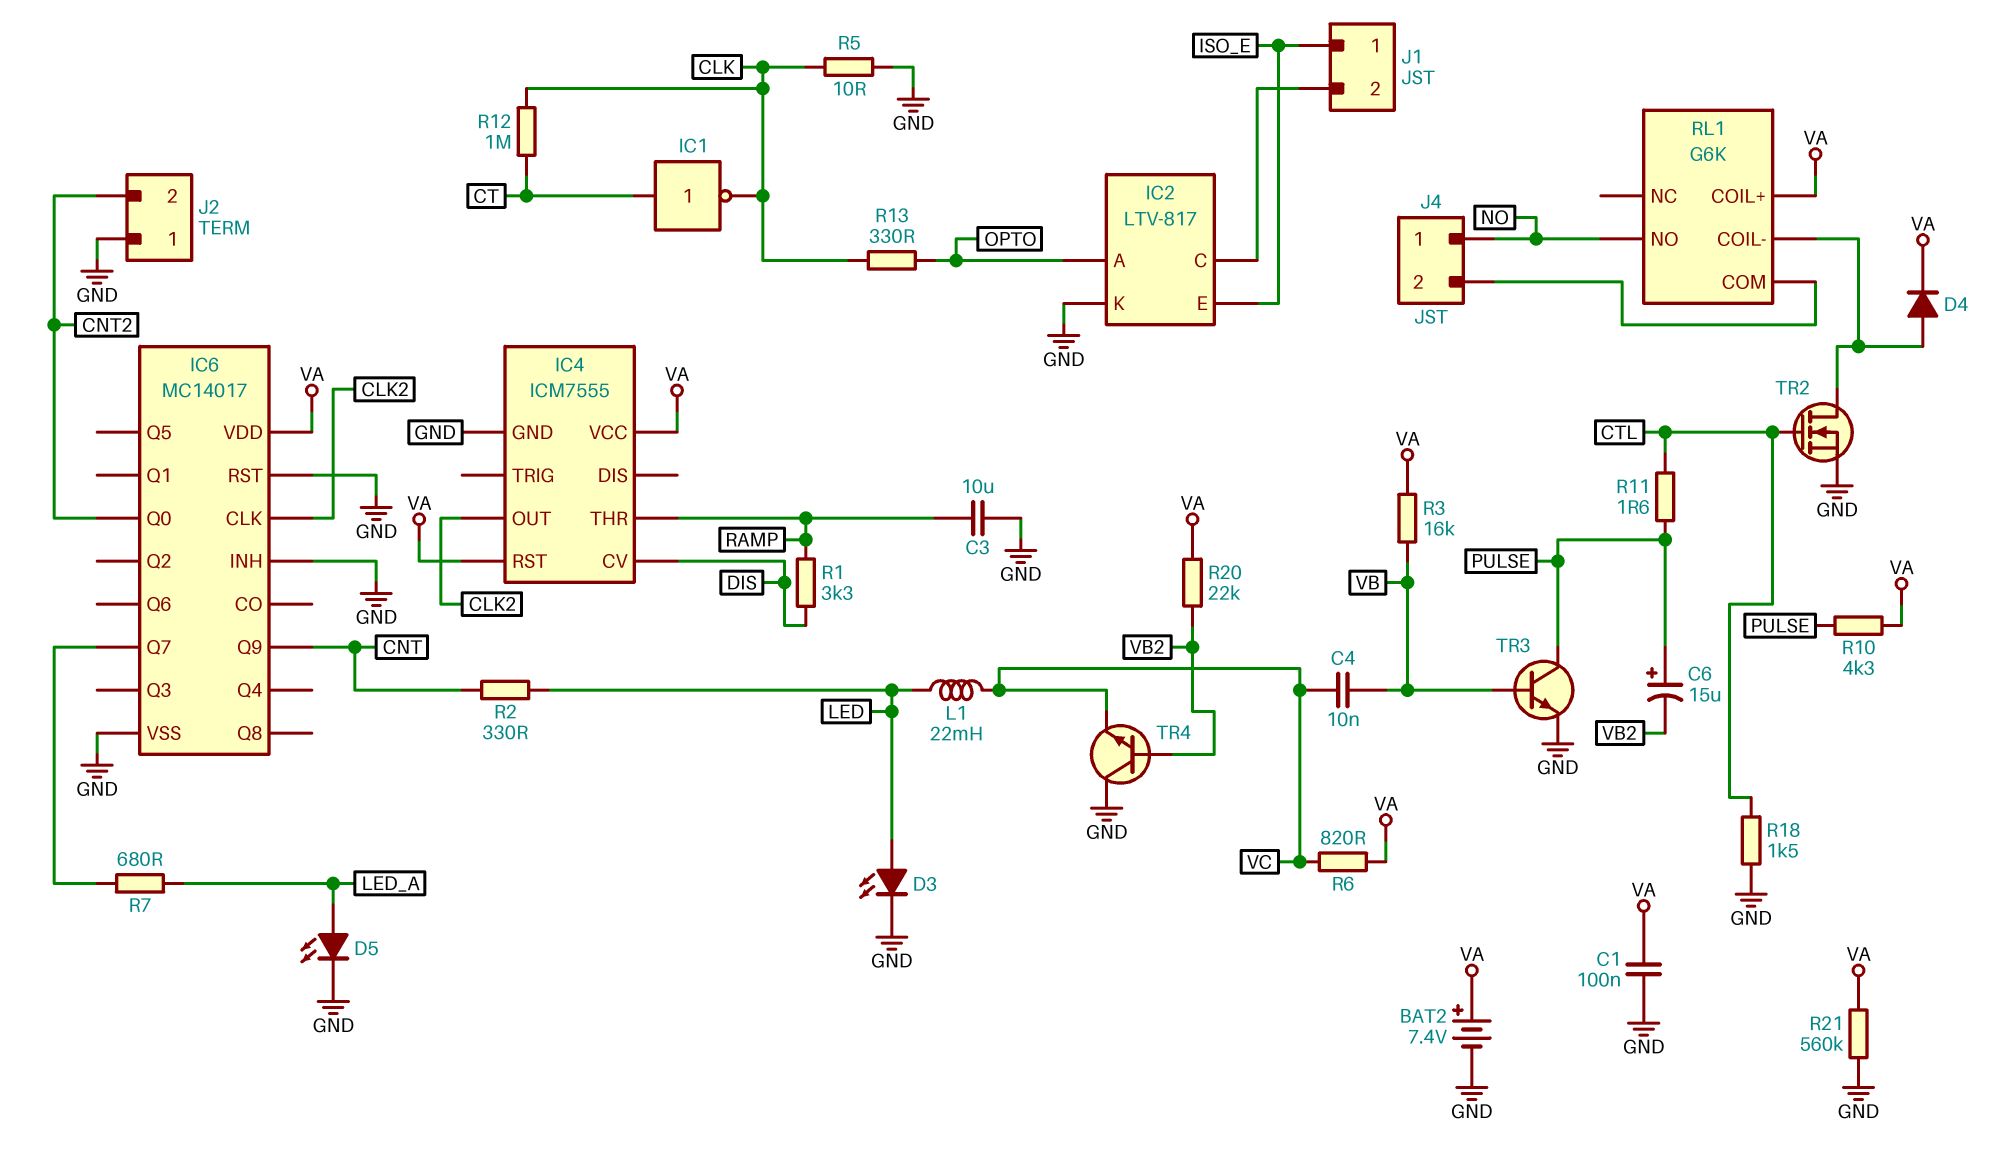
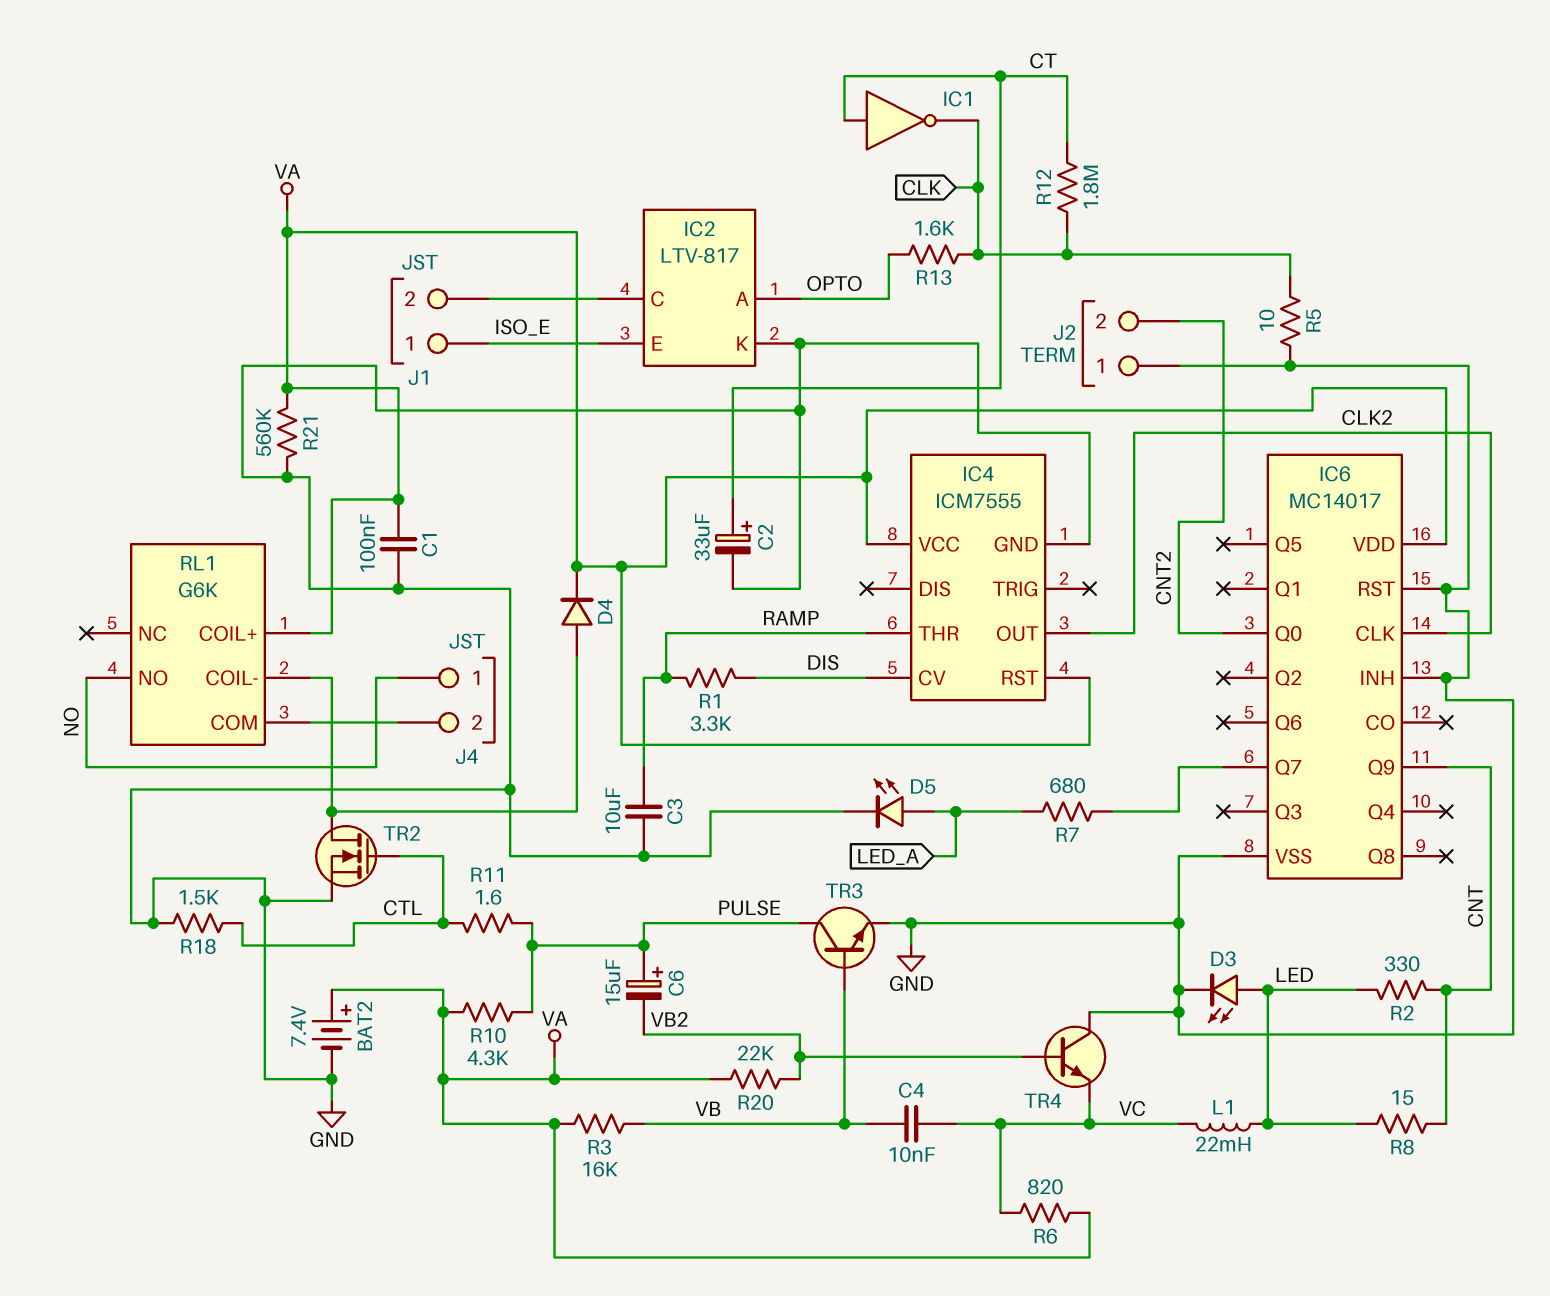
C2: none -> 33uF (plus CT, minus GND)
R8: none -> 15 (CNT, LED)
R12: 1M (CLK, CT) -> 1.8M (CLK, CT)
R13: 330 (CLK, OPTO) -> 1.6k (CLK, OPTO)

